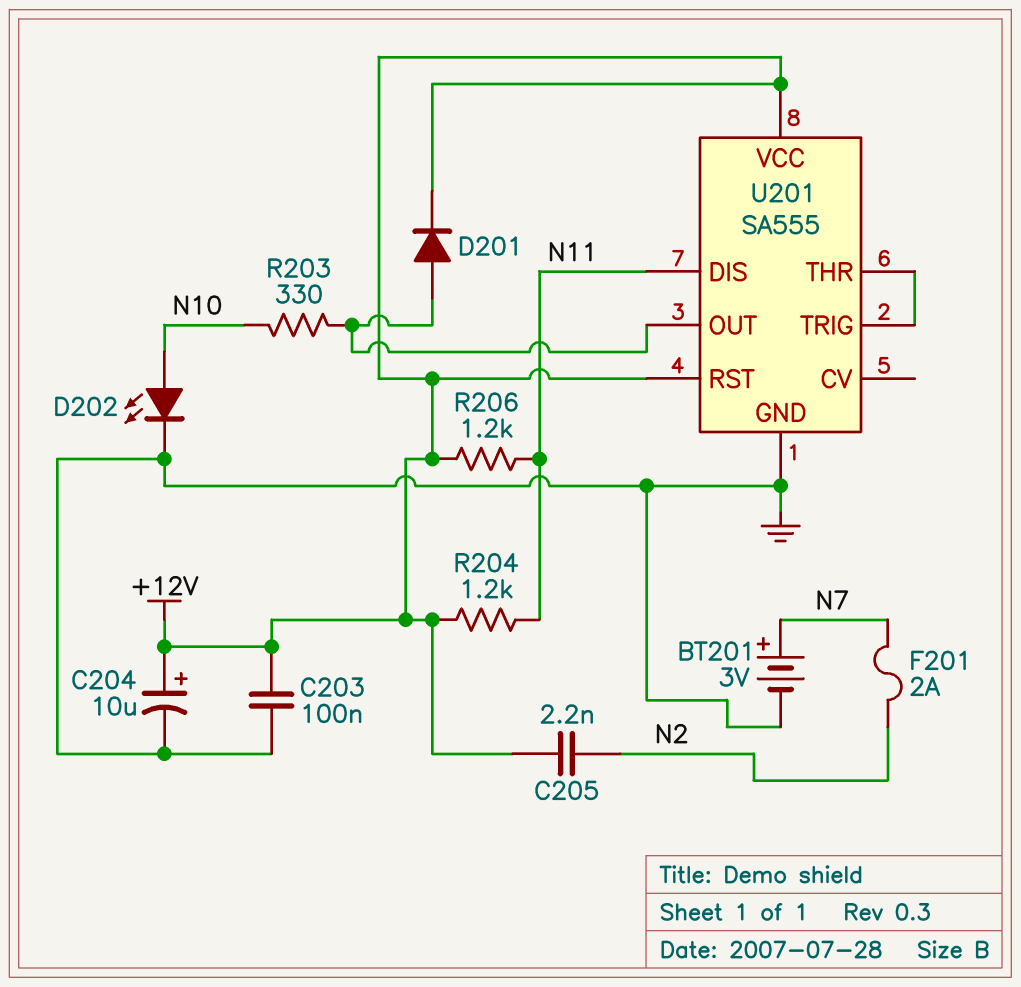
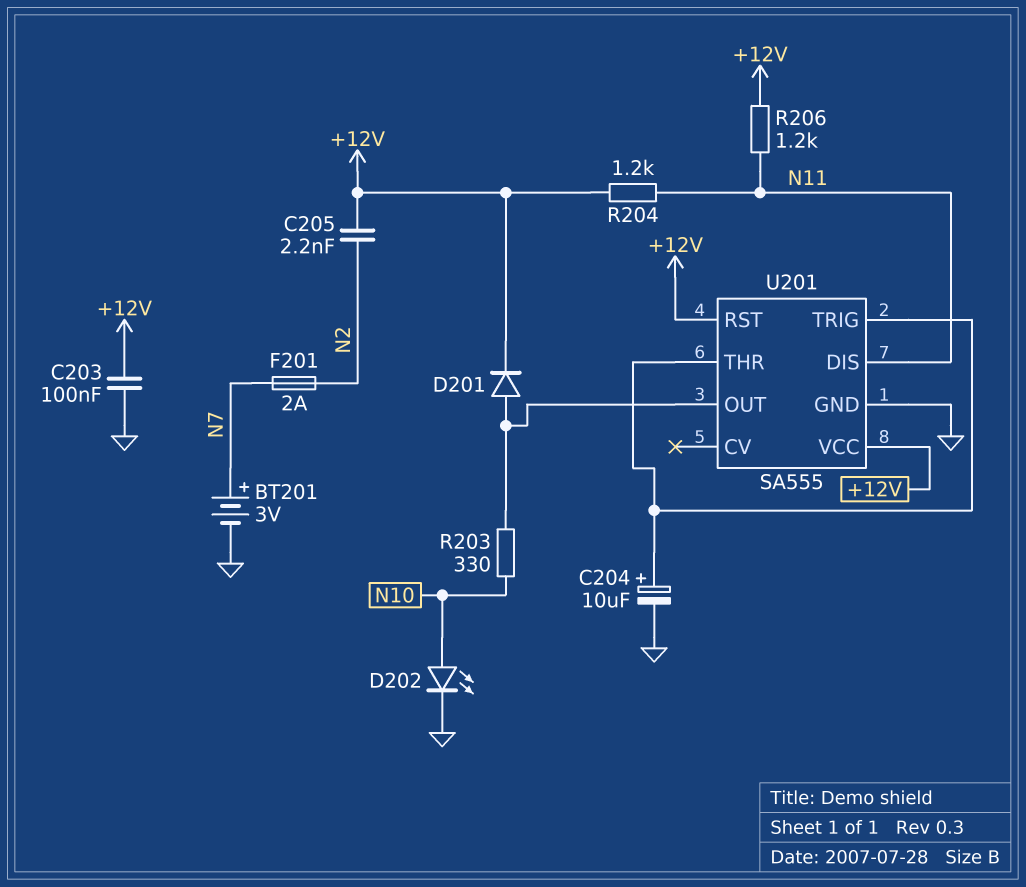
C204: 10uF (plus +12V, minus GND) -> 10uF (plus U201/THR, minus GND)

